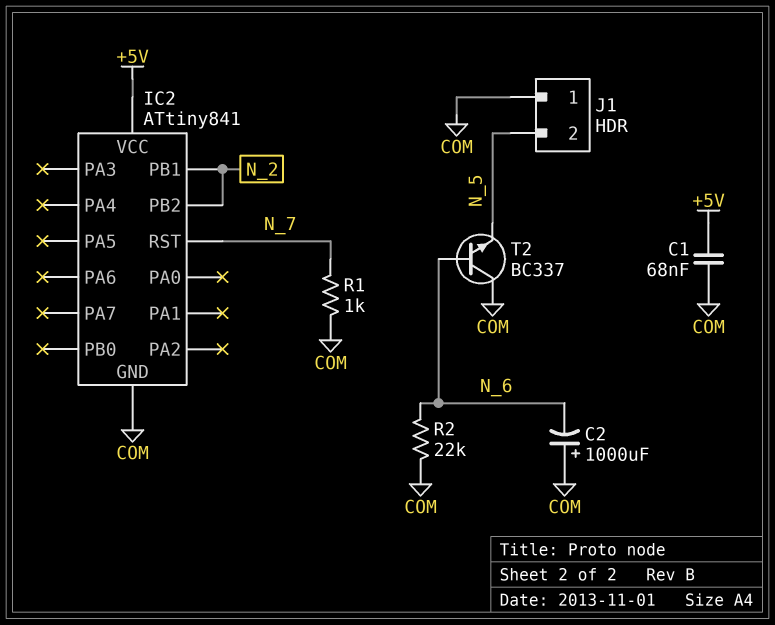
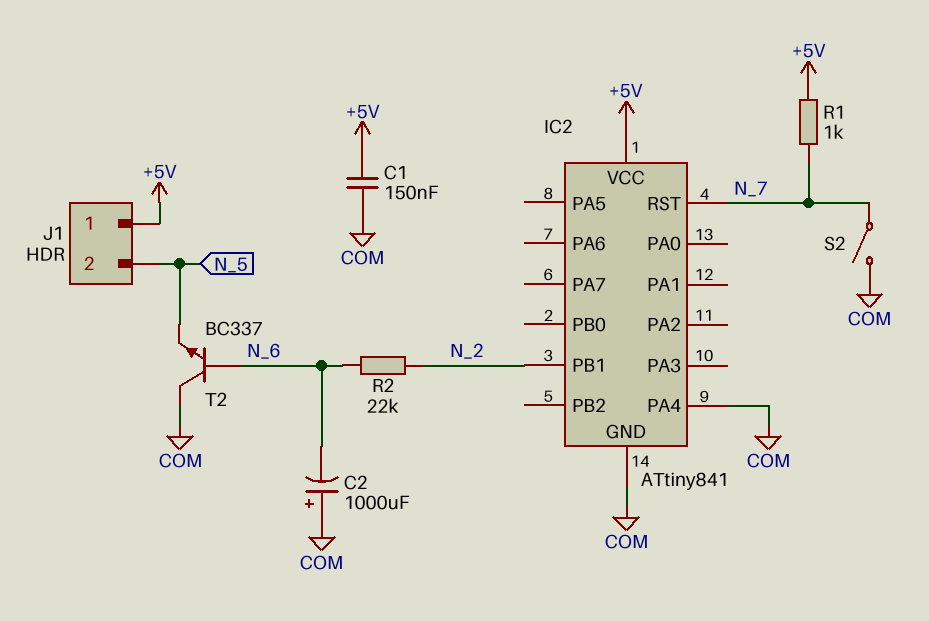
C1: 68nF (+5V, COM) -> 150nF (+5V, COM)
IC2 pin PA4: none -> COM
IC2 pin PB2: N_2 -> none
J1 pin 1: COM -> +5V
R1: 1k (COM, N_7) -> 1k (+5V, N_7)
R2: 22k (COM, N_6) -> 22k (N_2, N_6)
S2: none -> switch (COM, N_7)

